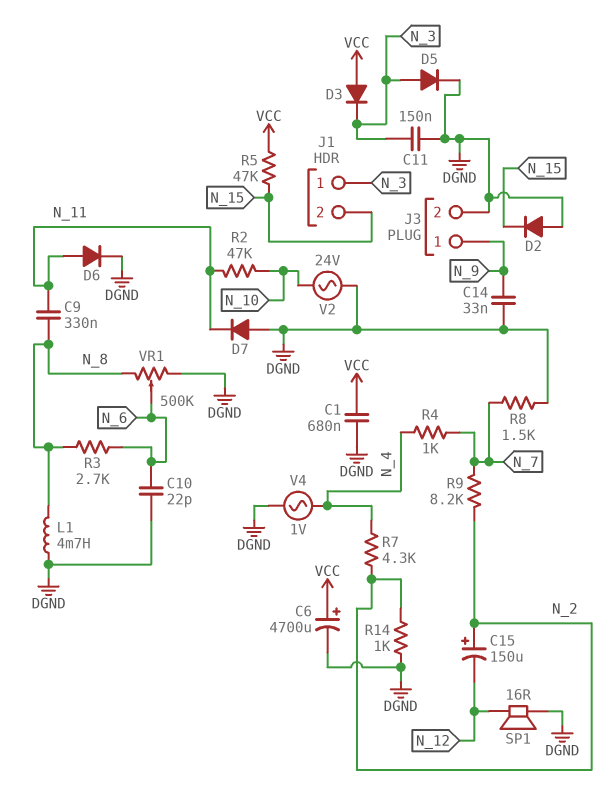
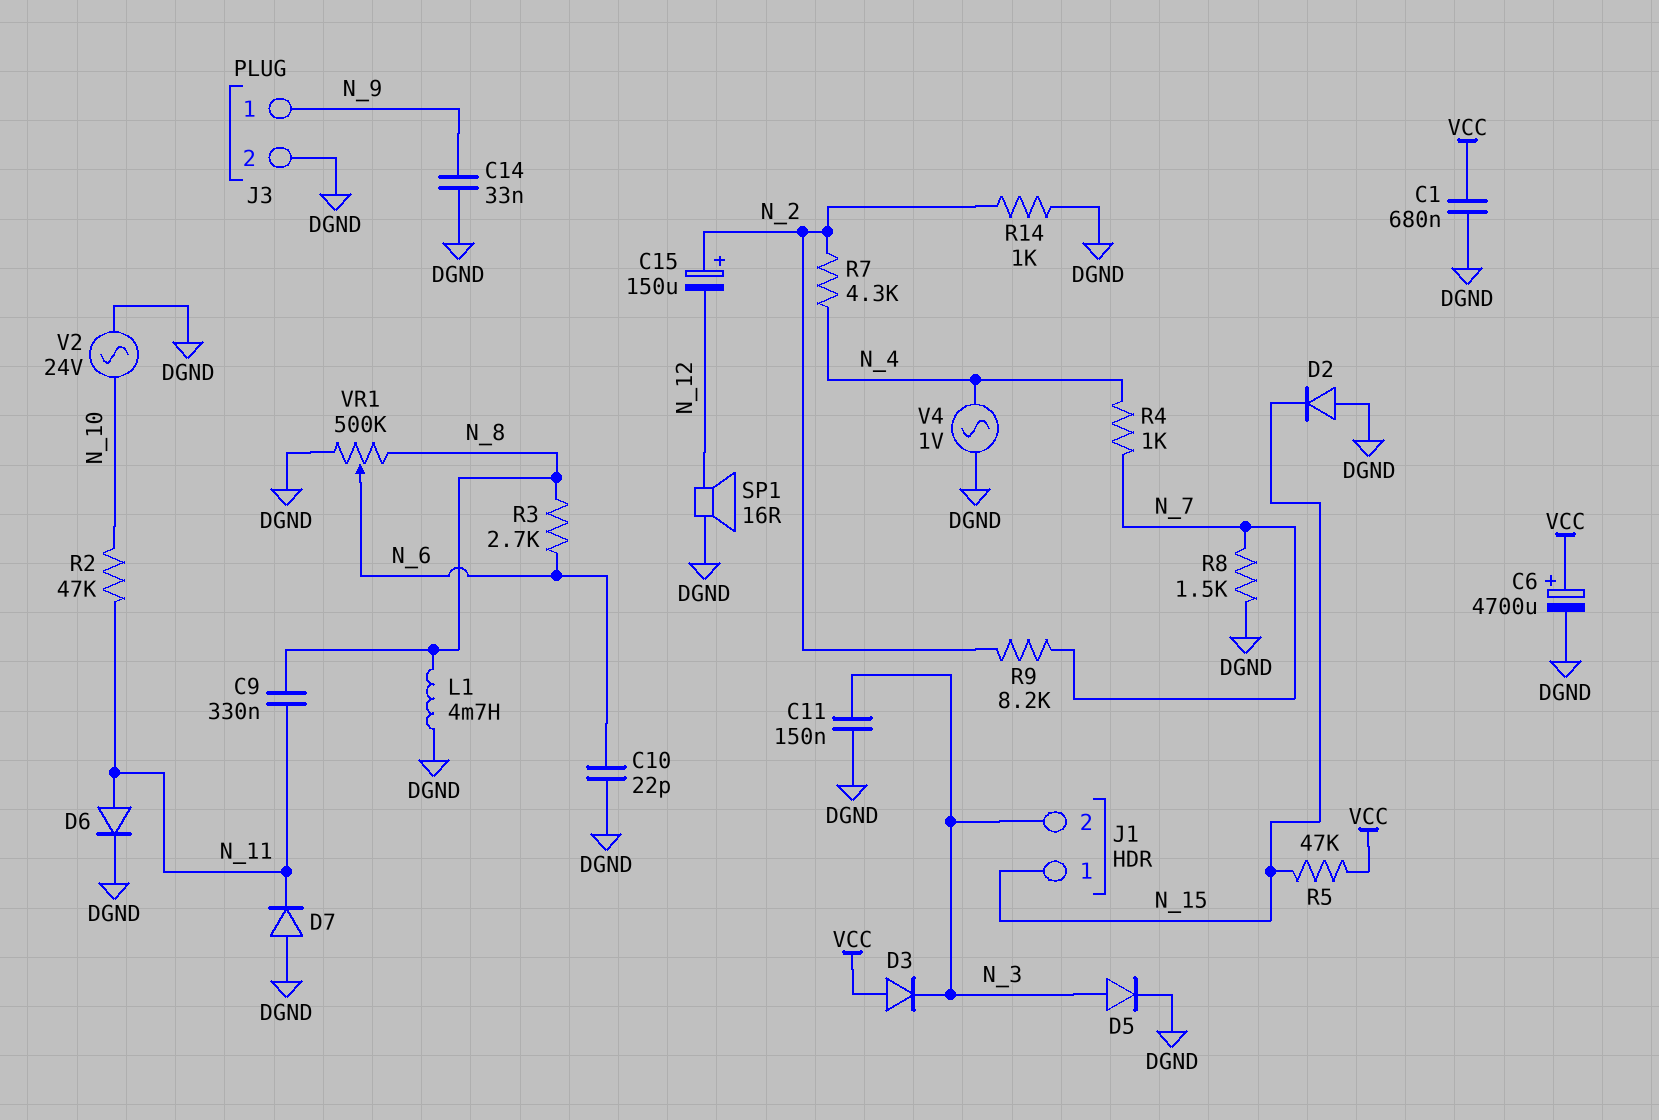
J1 pin 1: N_3 -> N_15
J1 pin 2: N_15 -> N_3

